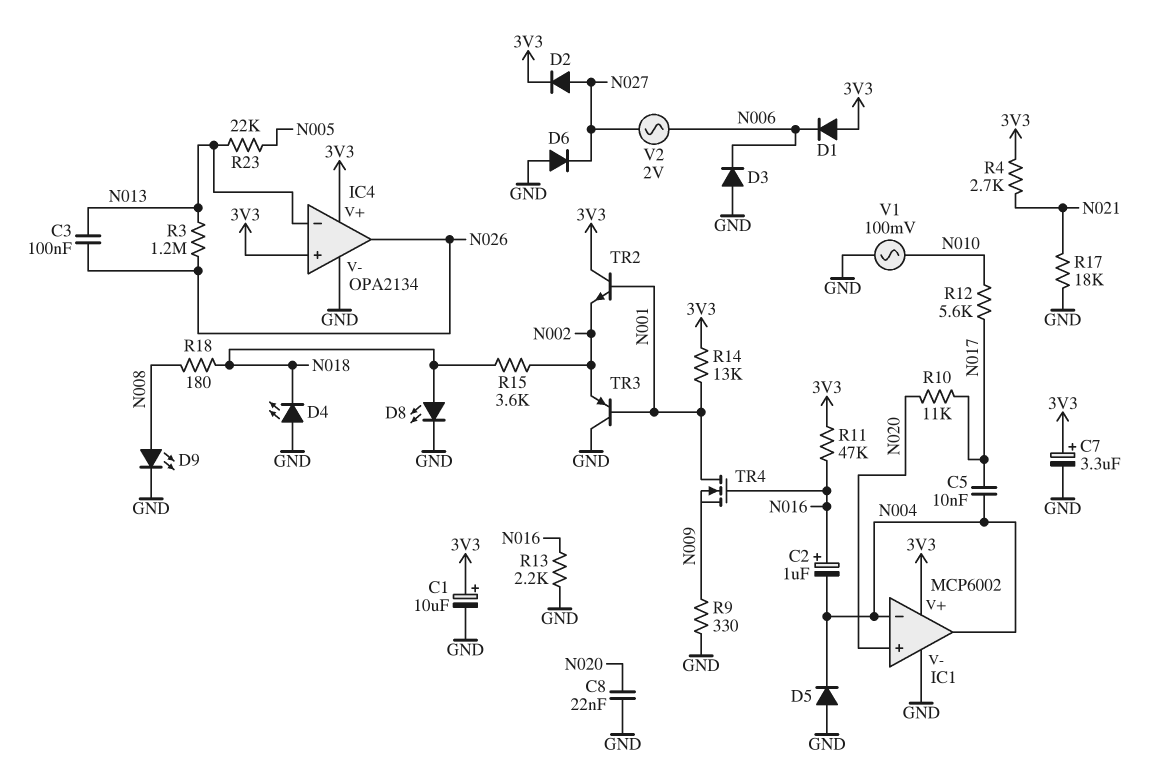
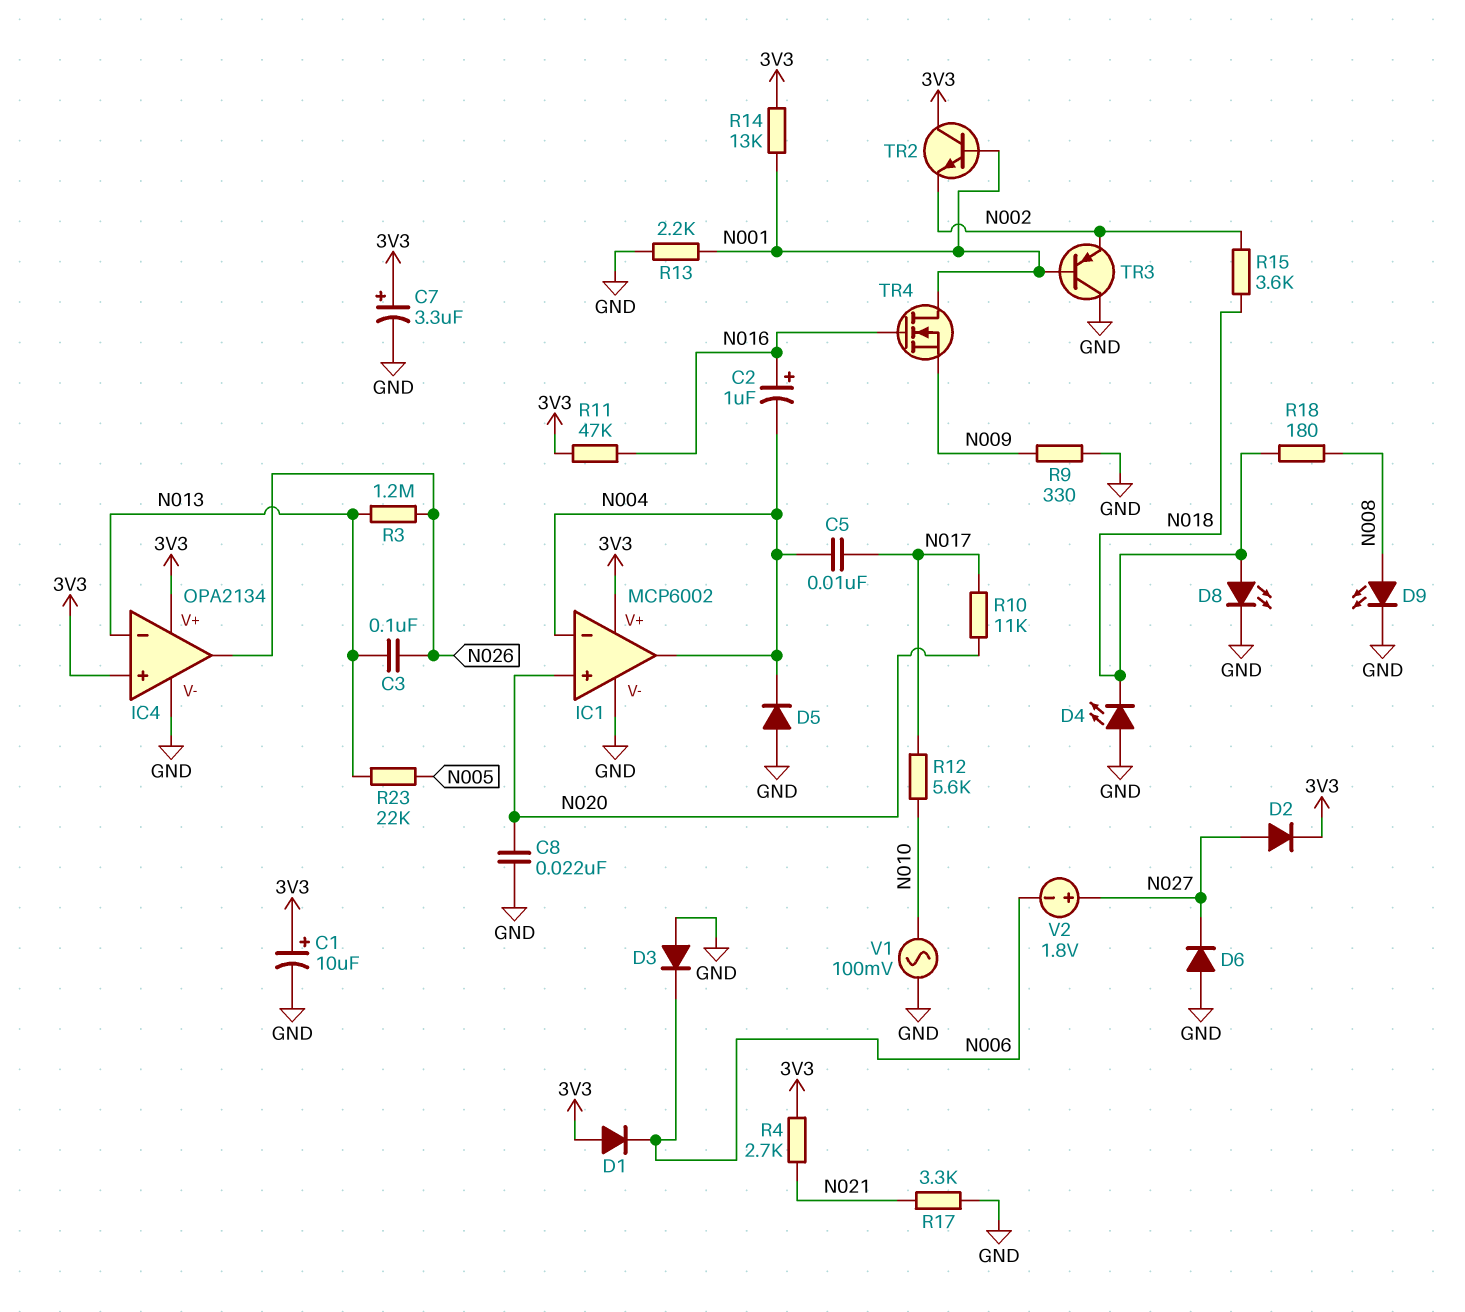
R13: 2.2k (GND, N016) -> 2.2k (GND, N001)
R17: 18k (GND, N021) -> 3.3k (GND, N021)
V2: AC 2V (N006, N027) -> 1.8V (plus N027, minus N006)

